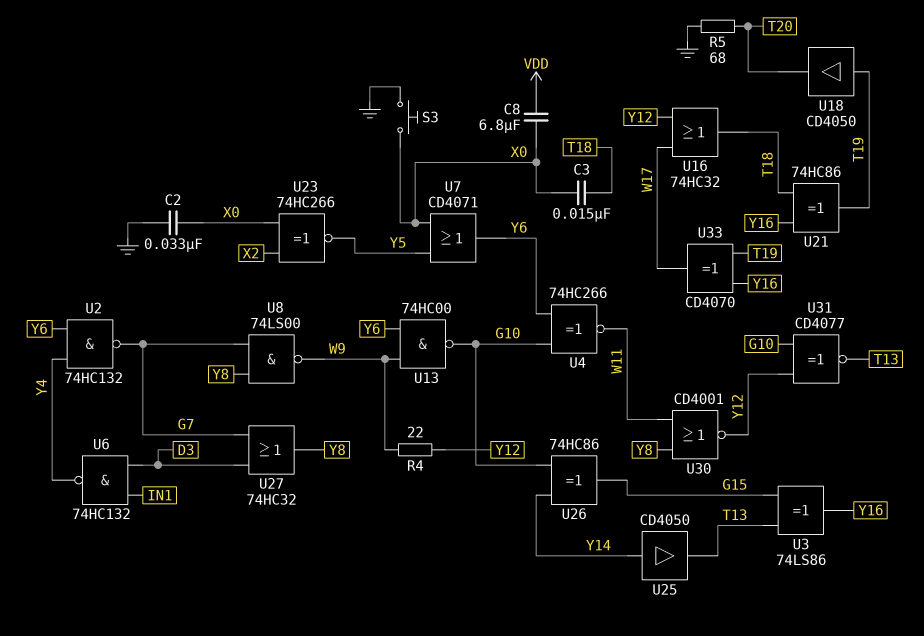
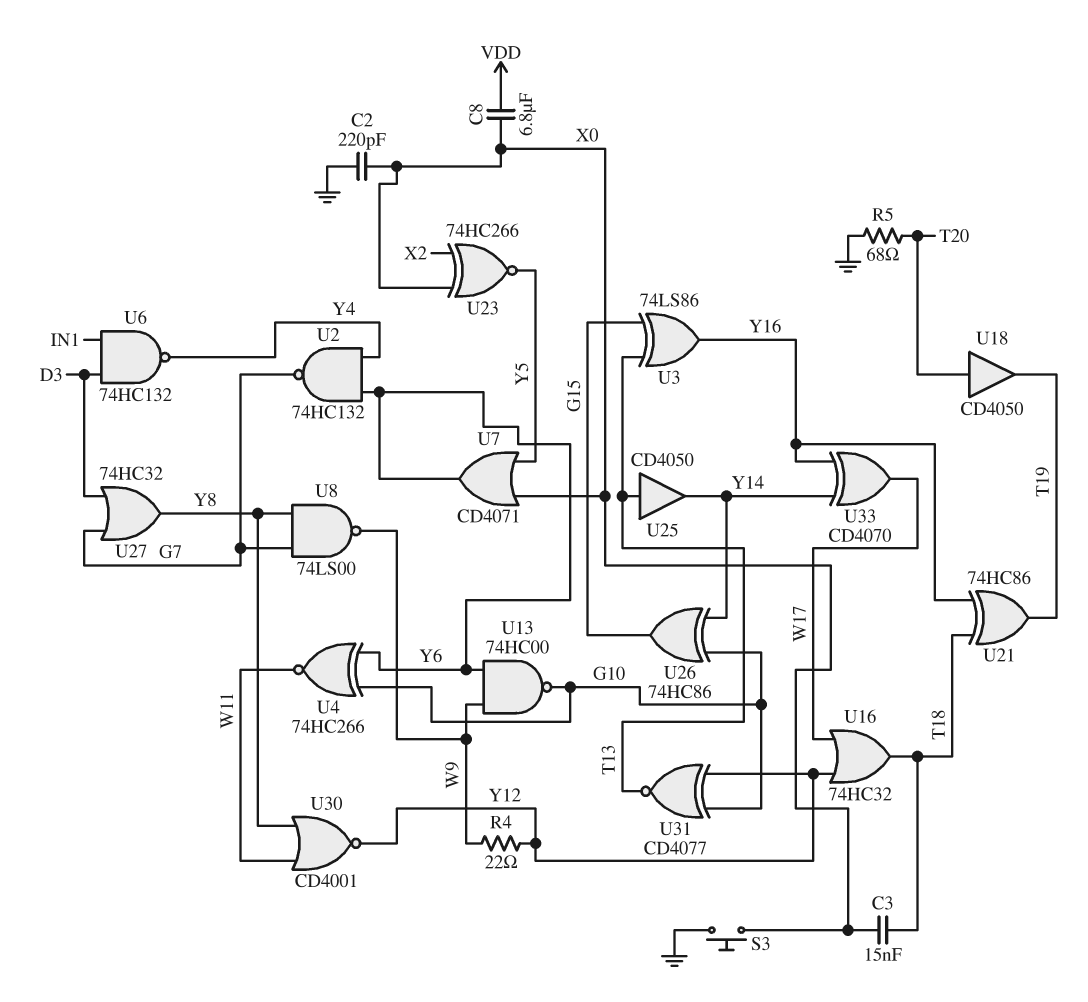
C2: 33nF (GND, X0) -> 220pF (GND, X0)
U18: buffer CD4050 (in T19, out T20) -> buffer CD4050 (in T20, out T19)
U25: buffer CD4050 (in Y14, out T13) -> buffer CD4050 (in T13, out Y14)
U33: XOR CD4070 (in T19, in Y16, out W17) -> XOR CD4070 (in Y14, in Y16, out W17)

